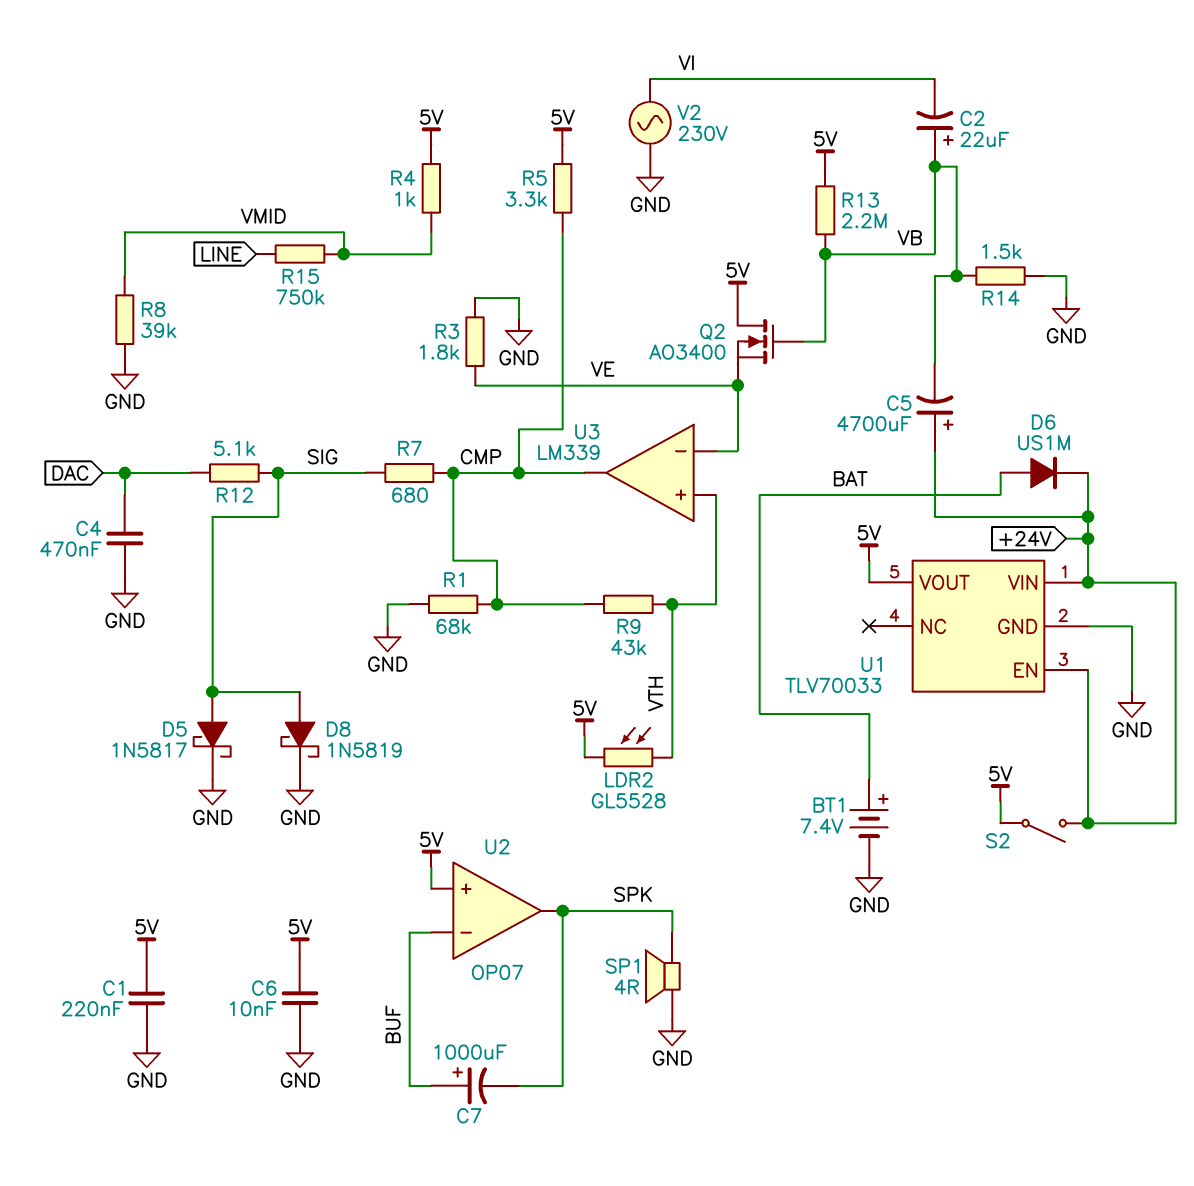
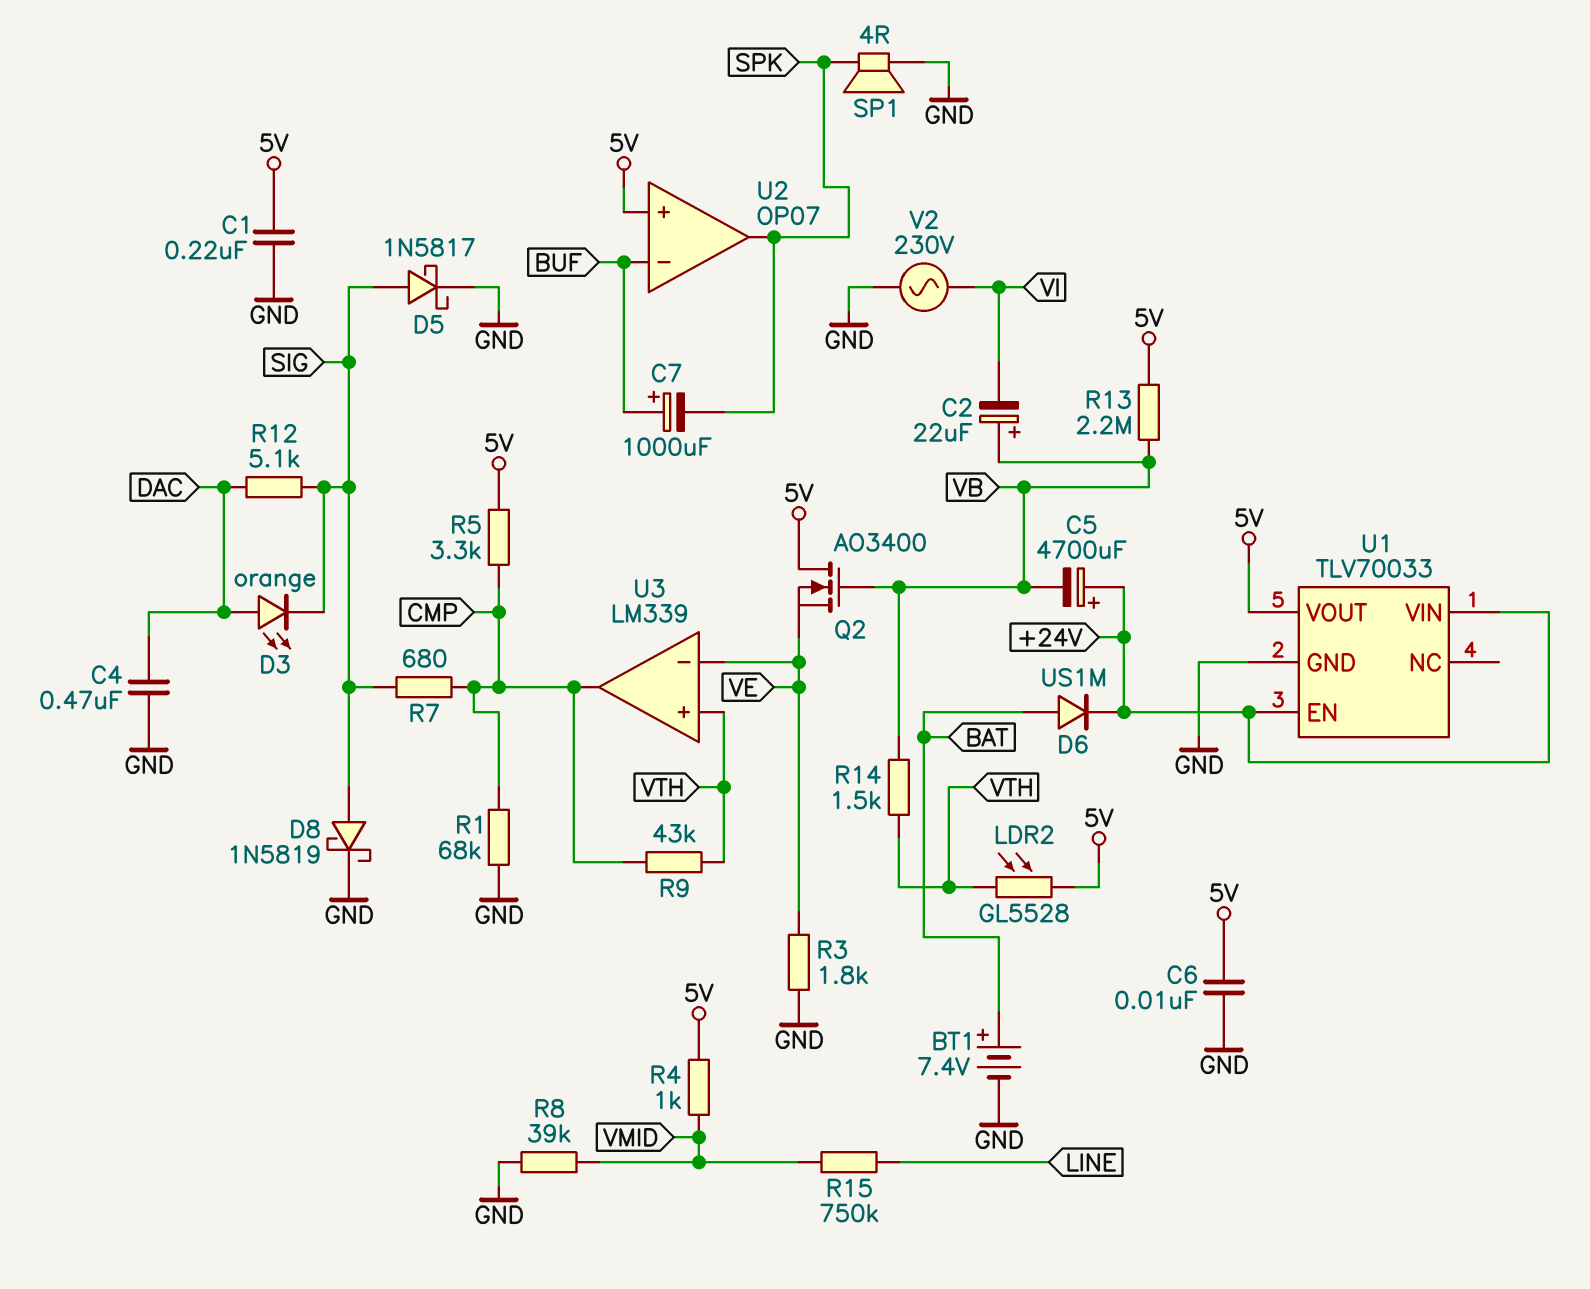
D3: none -> LED orange (A DAC, K SIG)
R14: 1.5k (GND, VB) -> 1.5k (VB, VTH)
S2: switch (+24V, 5V) -> none

